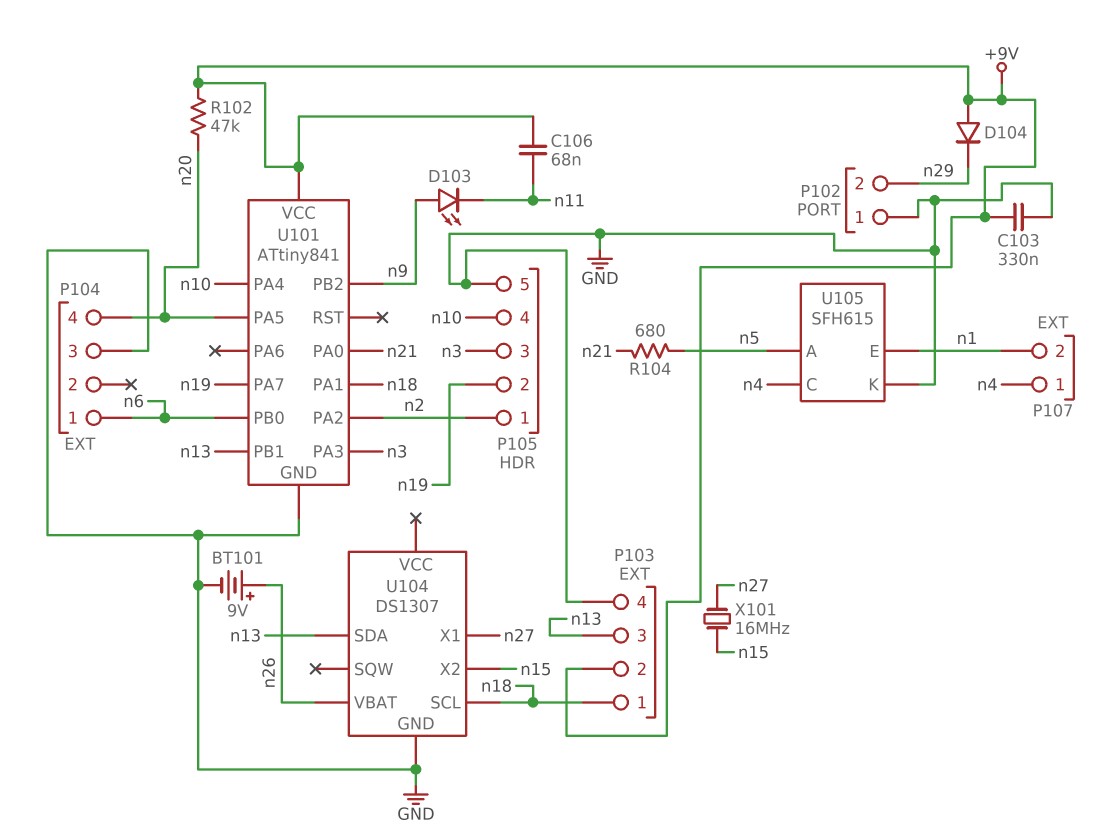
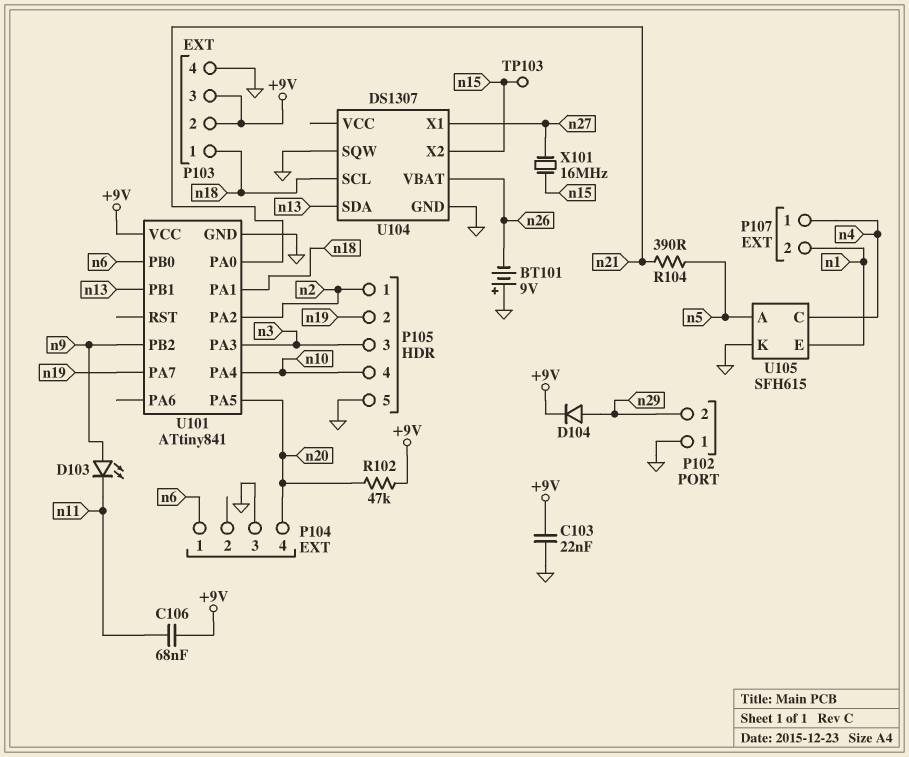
BT101: 9V (plus n26, minus GND) -> 9V (plus GND, minus n26)
C103: 330nF (+9V, GND) -> 22nF (+9V, GND)
D104: diode (A +9V, K n29) -> diode (A n29, K +9V)
P103 pin 3: n13 -> +9V
R104: 680 (n5, n21) -> 390 (n5, n21)
TP103: none -> test point (n15)
U104 pin SQW: none -> GND

